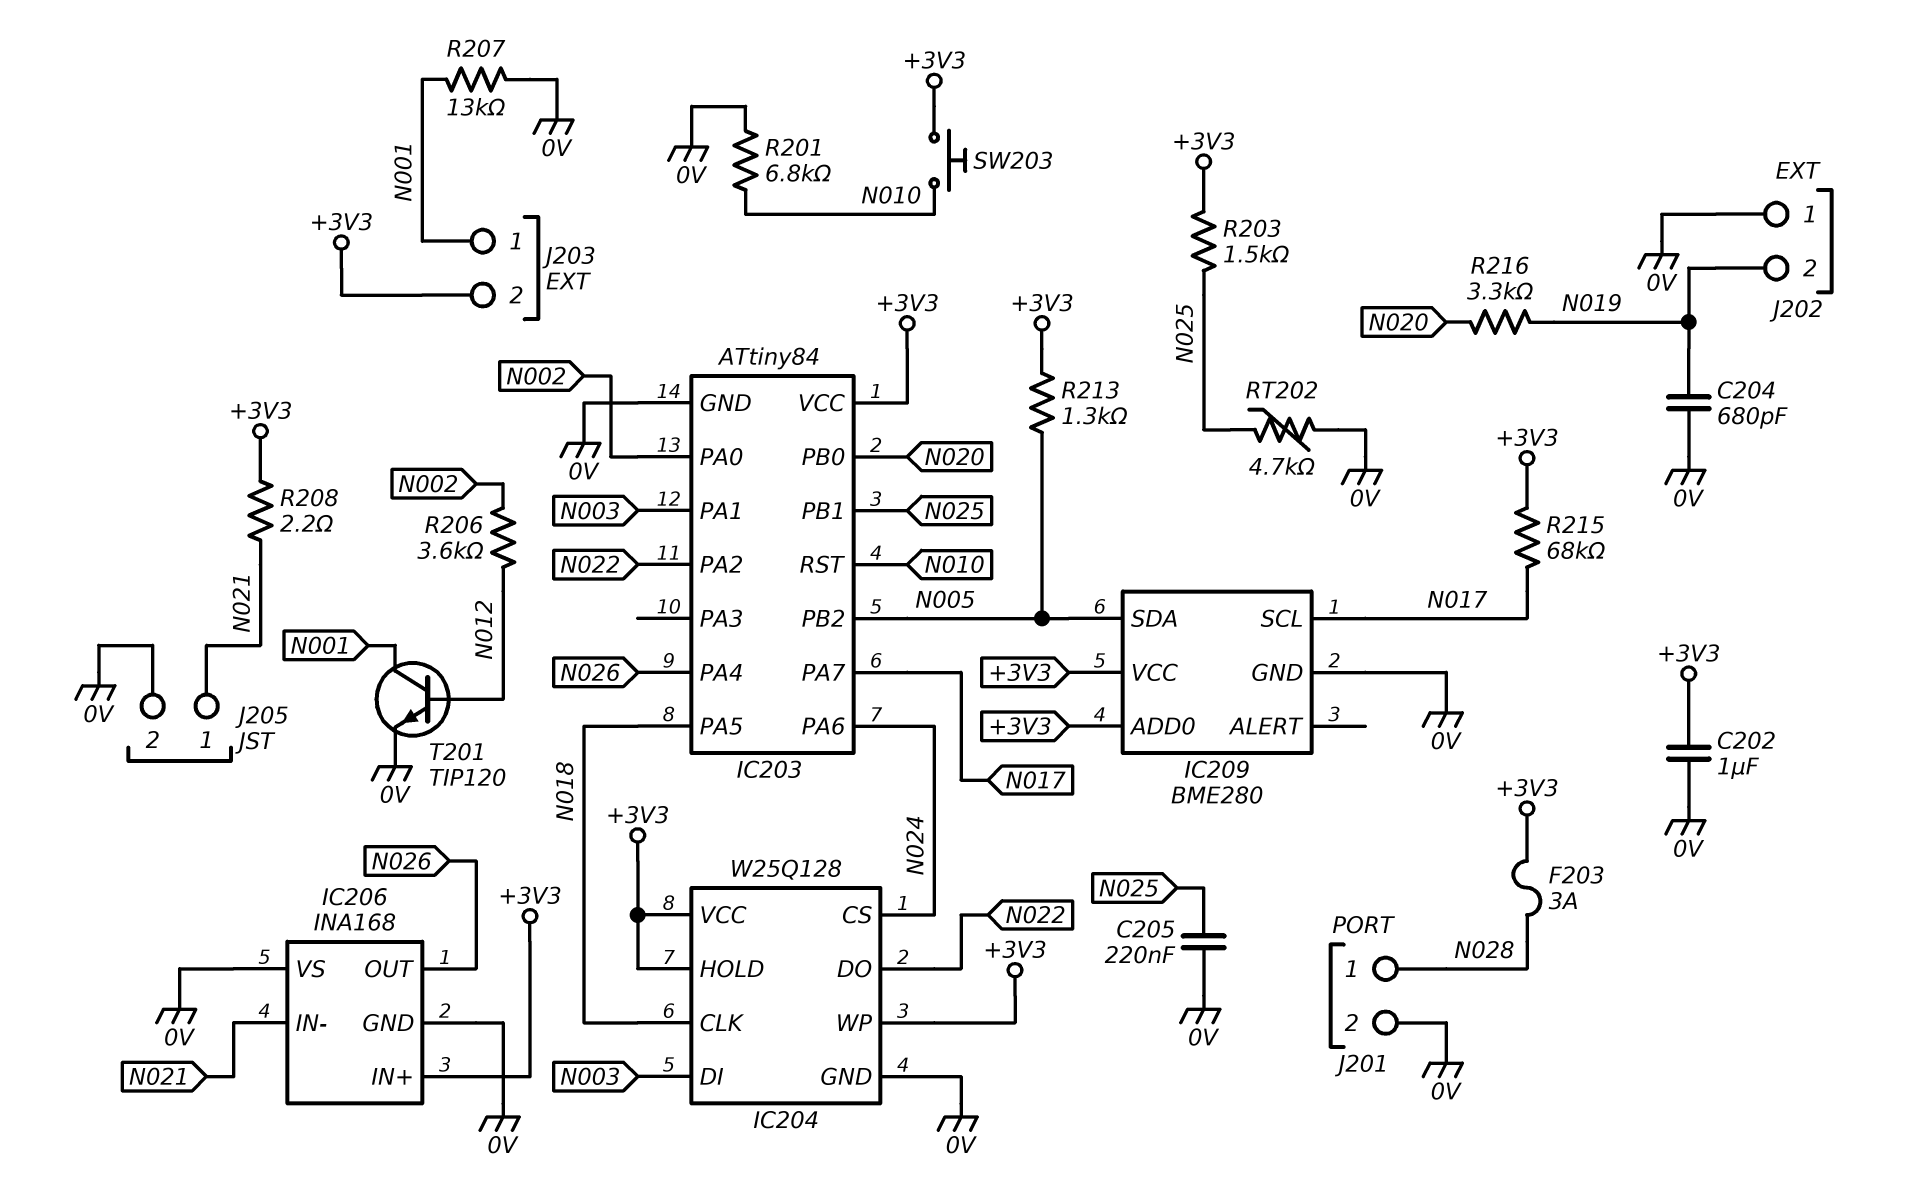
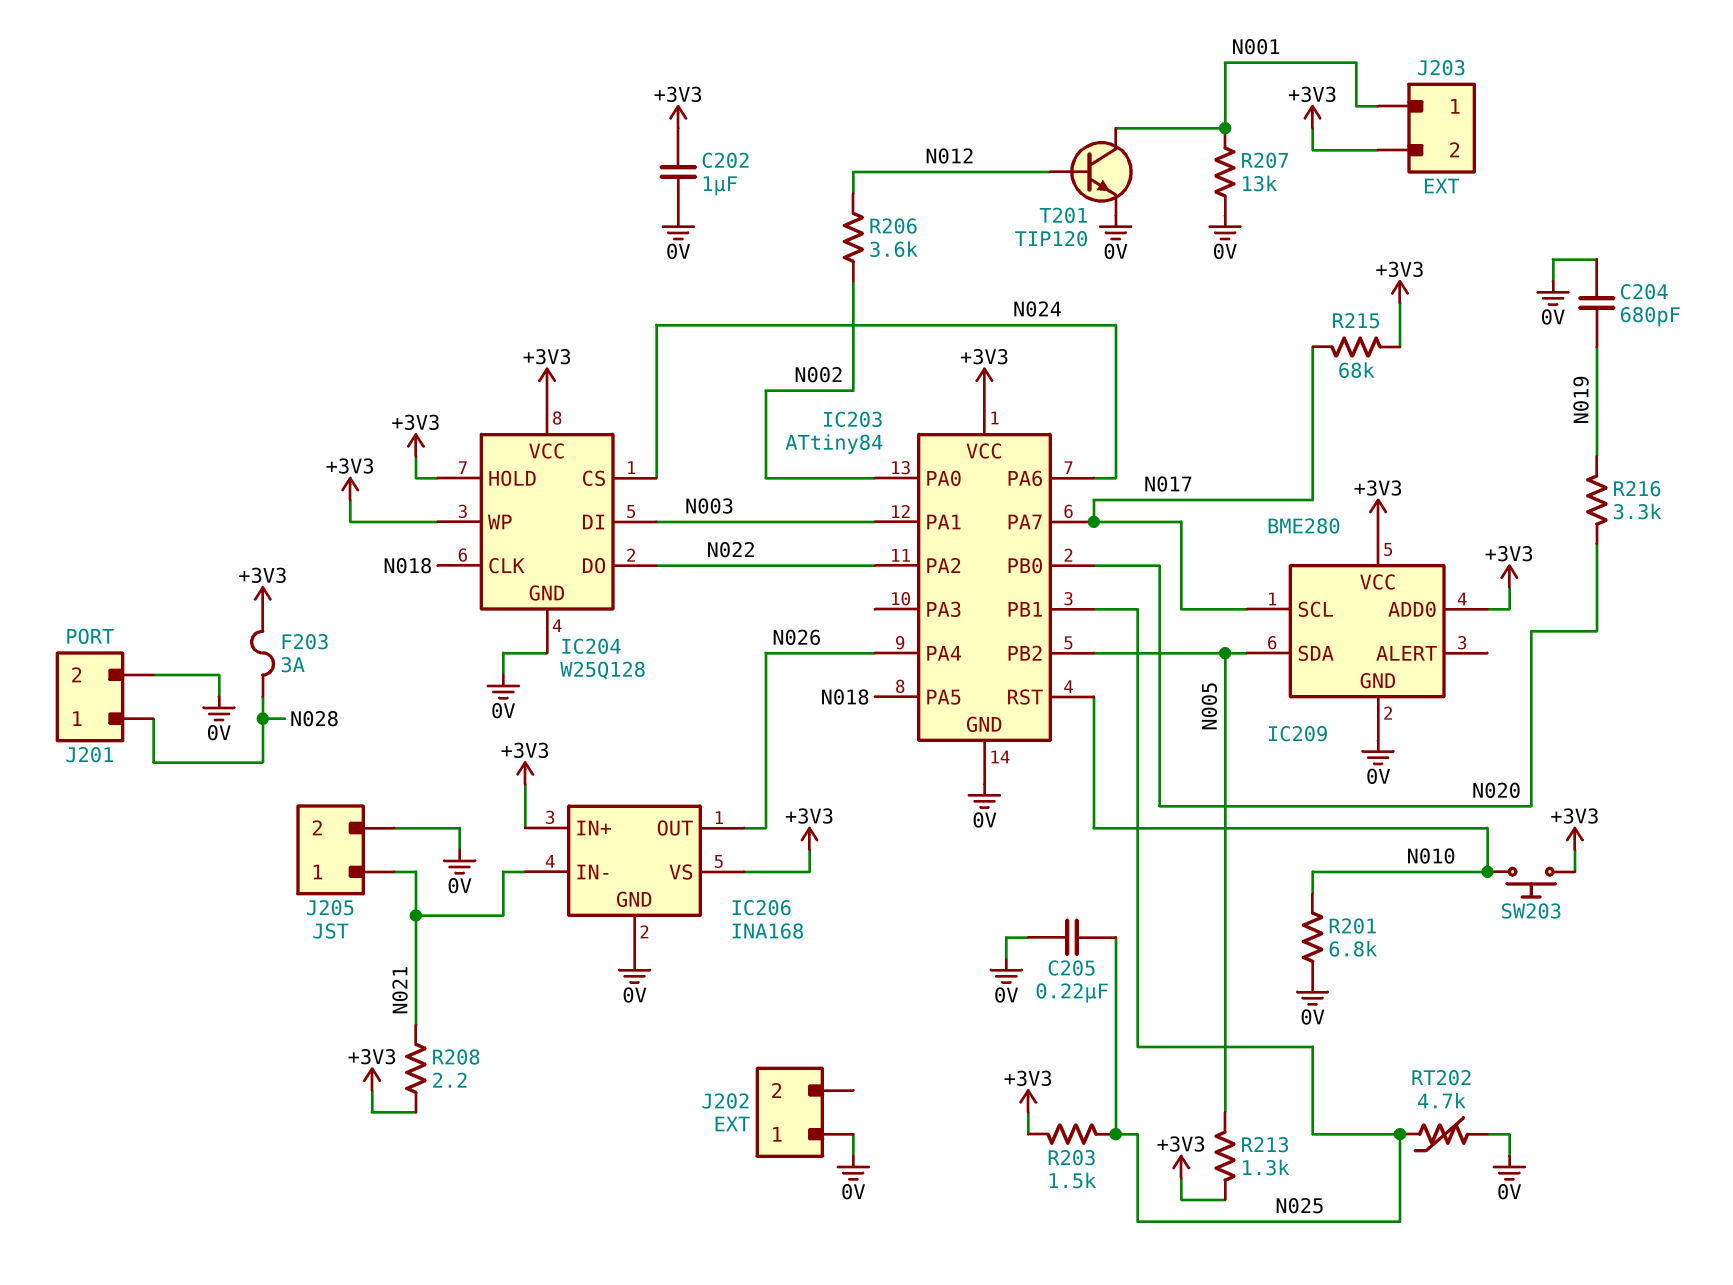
IC206 pin VS: 0V -> +3V3
J202 pin 2: N019 -> none

